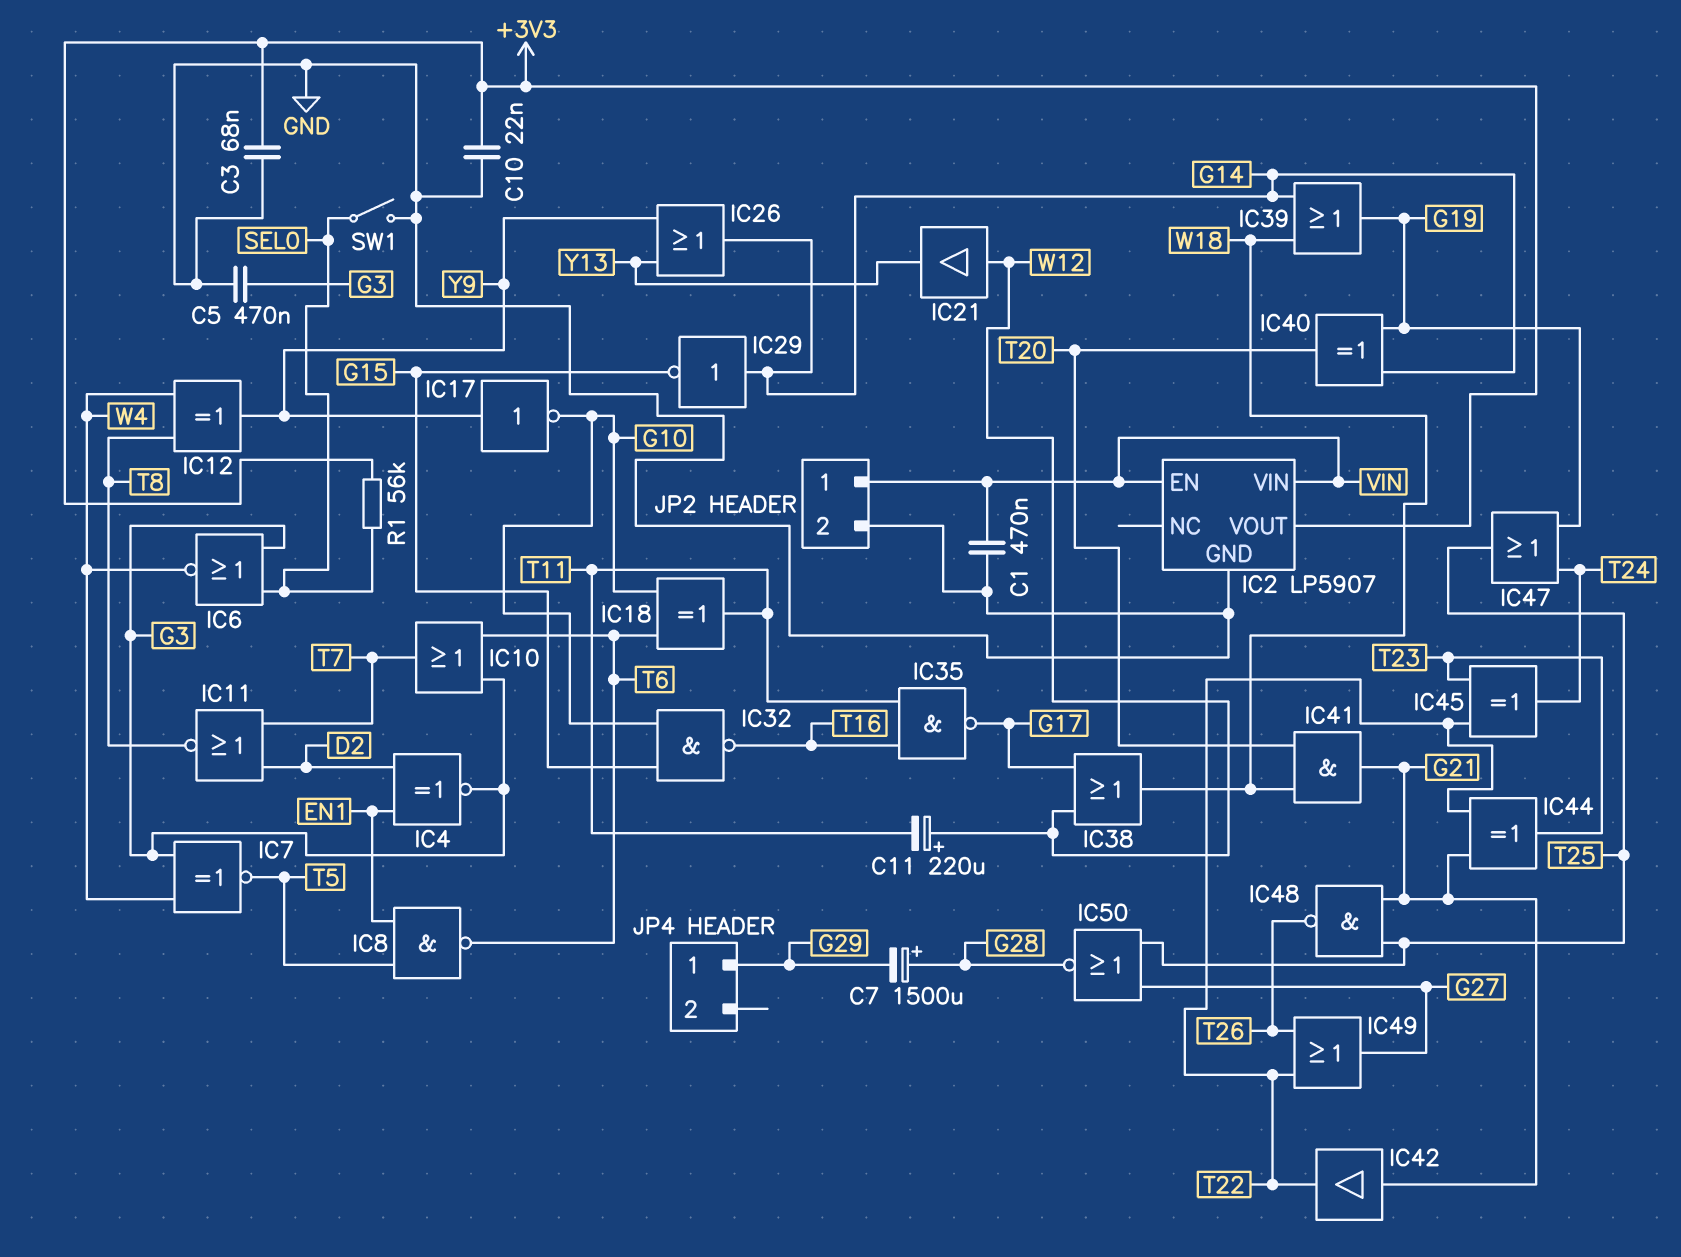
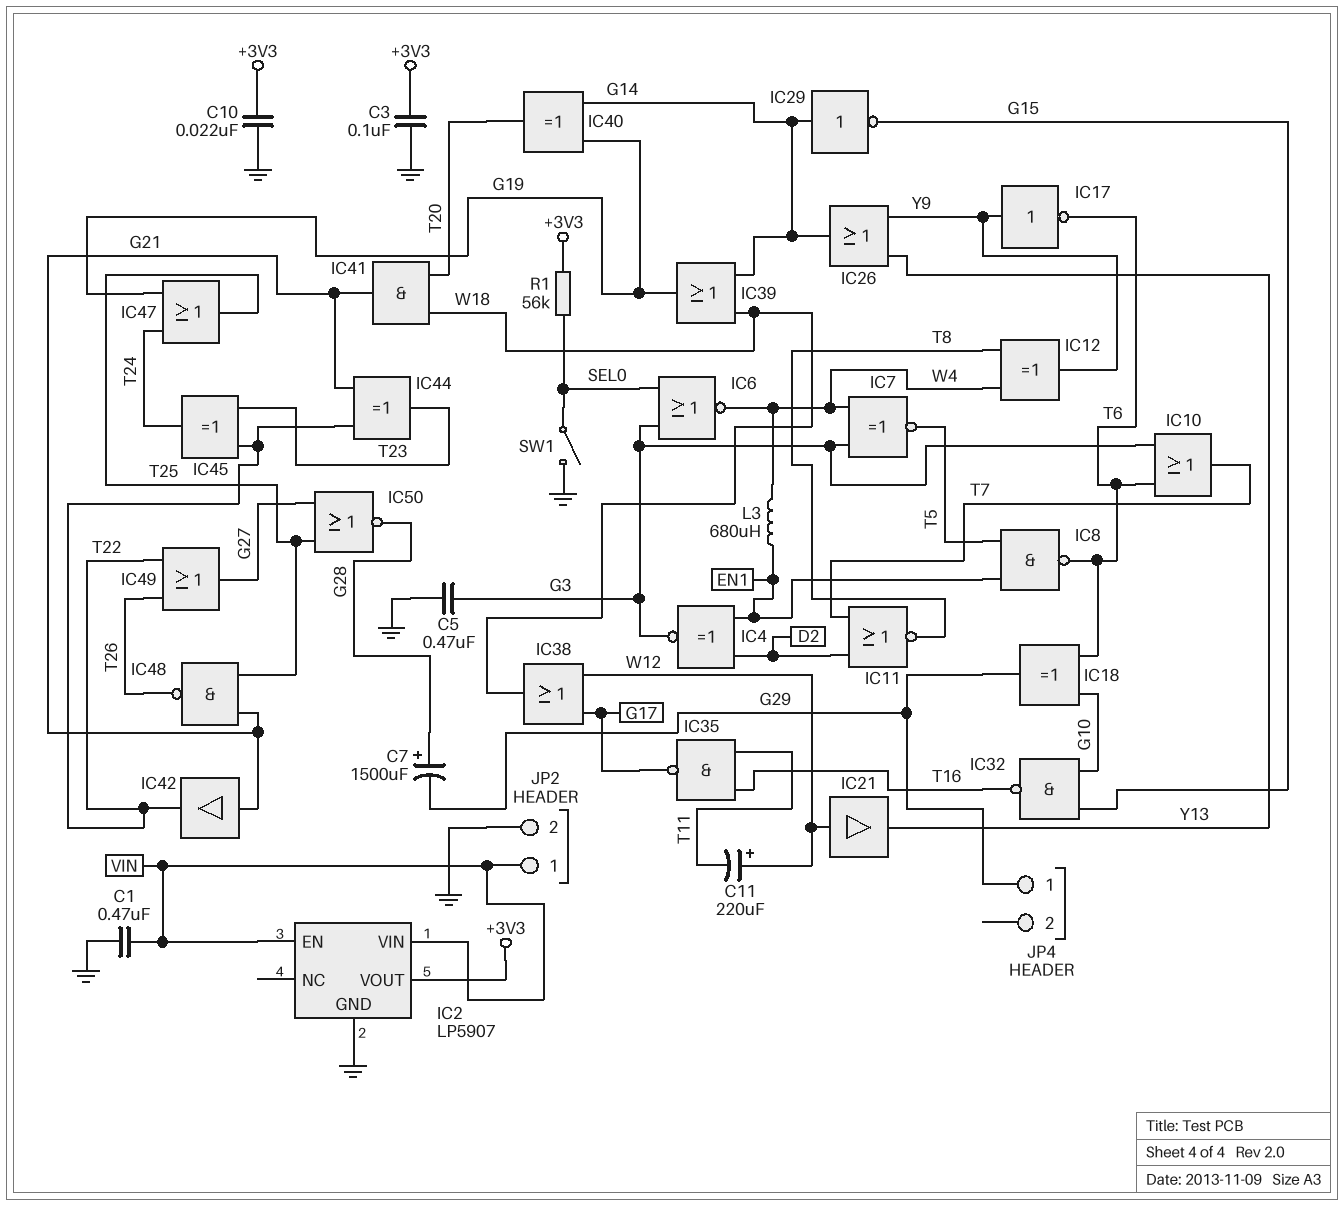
C3: 68nF (+3V3, GND) -> 100nF (+3V3, GND)
IC17: NOT (in Y9, out G10) -> NOT (in Y9, out T6)
IC18: XOR (in G10, in T6, out T11) -> XOR (in G10, in T6, out G29)
L3: none -> 680uH (EN1, W4)

